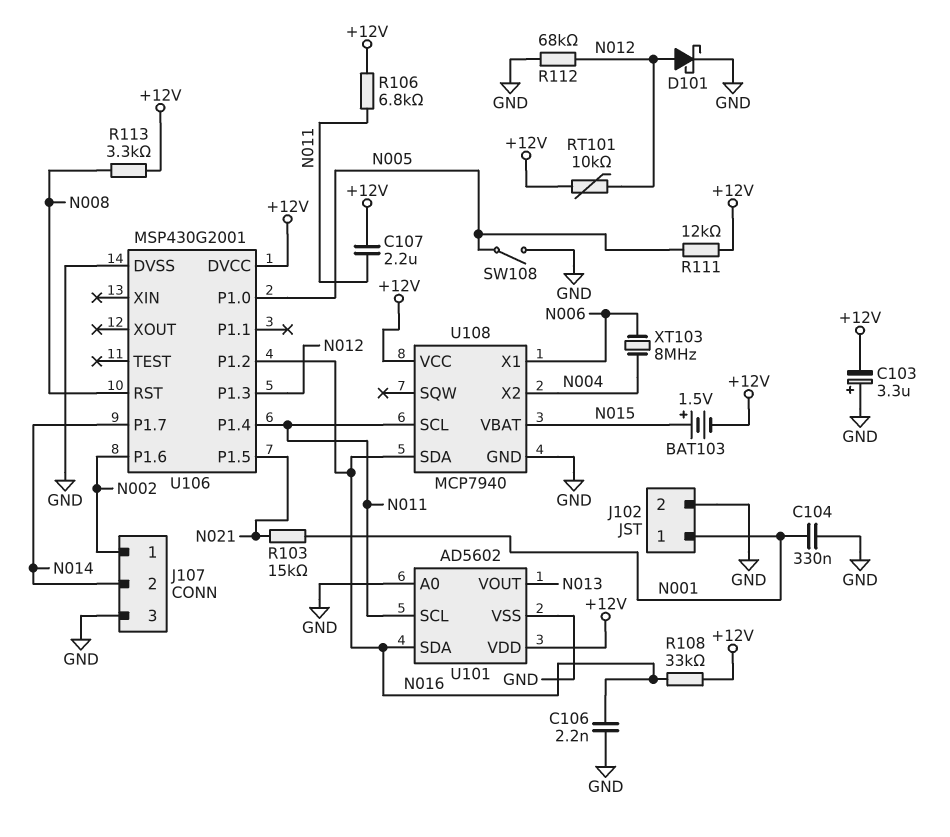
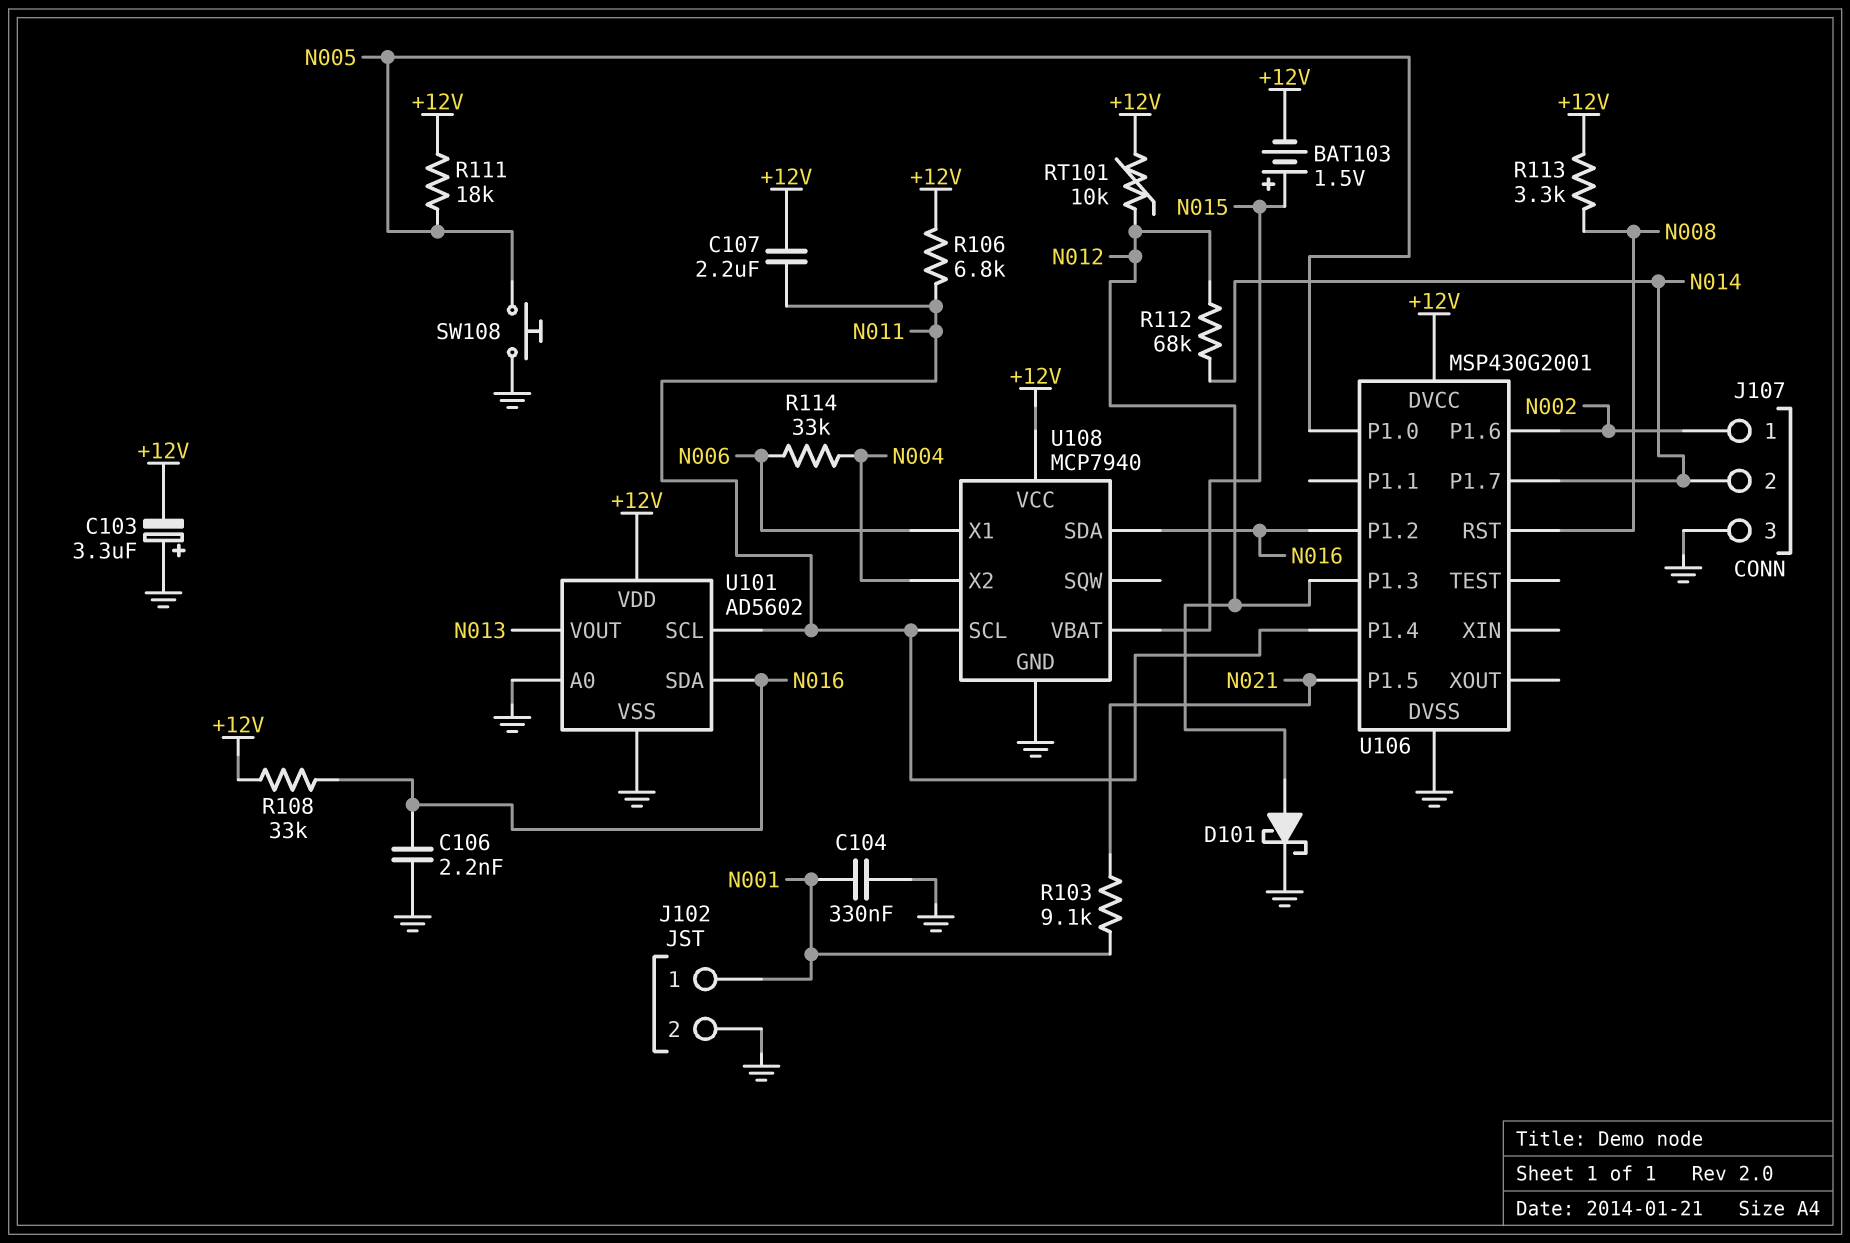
R103: 15k (N001, N021) -> 9.1k (N001, N021)
R111: 12k (+12V, N005) -> 18k (+12V, N005)
R112: 68k (GND, N012) -> 68k (N012, N014)
R114: none -> 33k (N004, N006)
SW108: switch (GND, N005) -> button (GND, N005)
XT103: 8MHz (N004, N006) -> none

